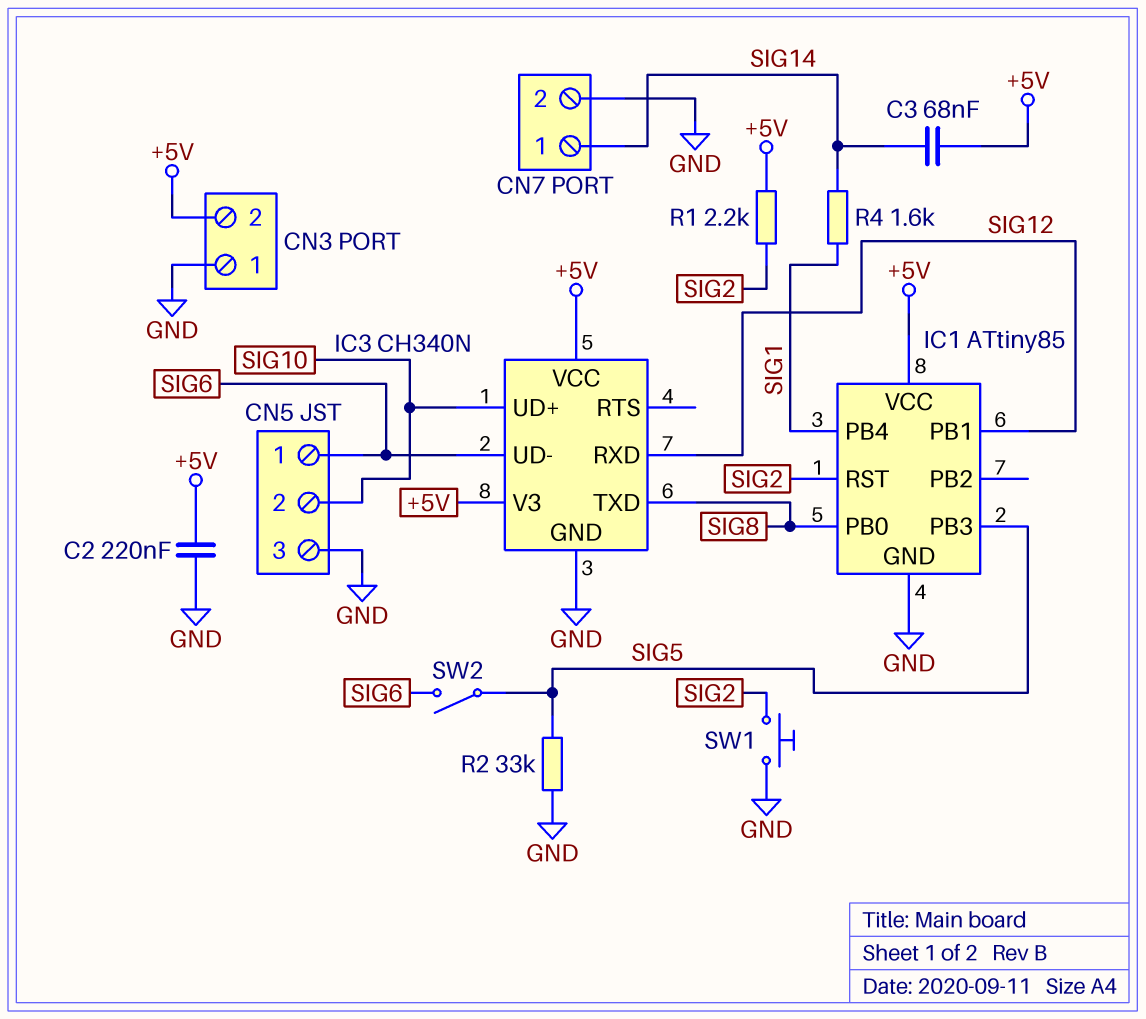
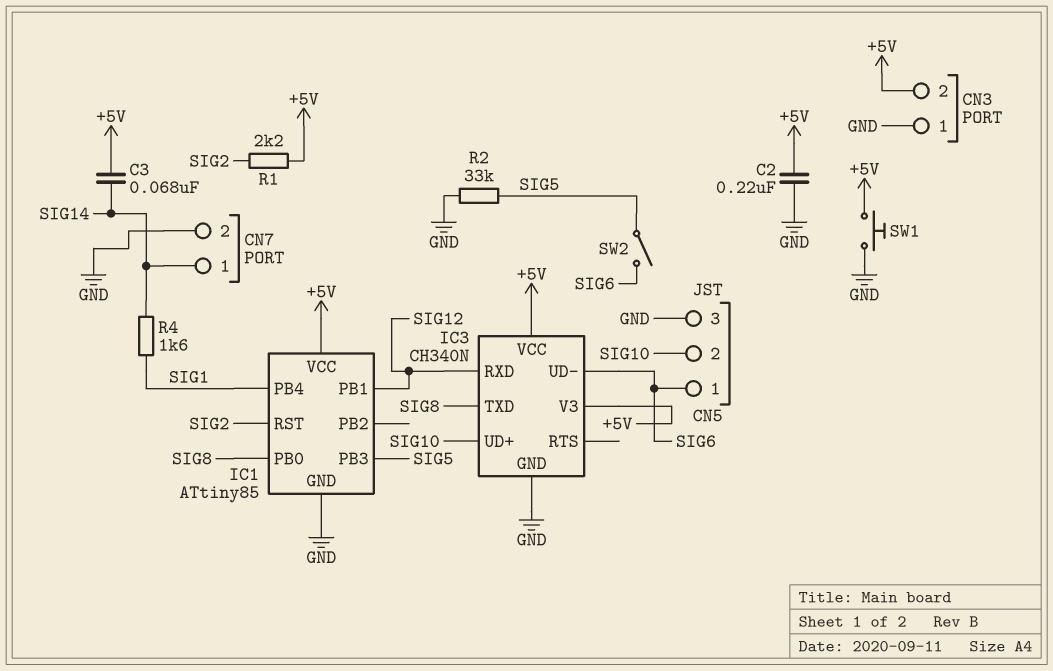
SW1: button (GND, SIG2) -> button (+5V, GND)

